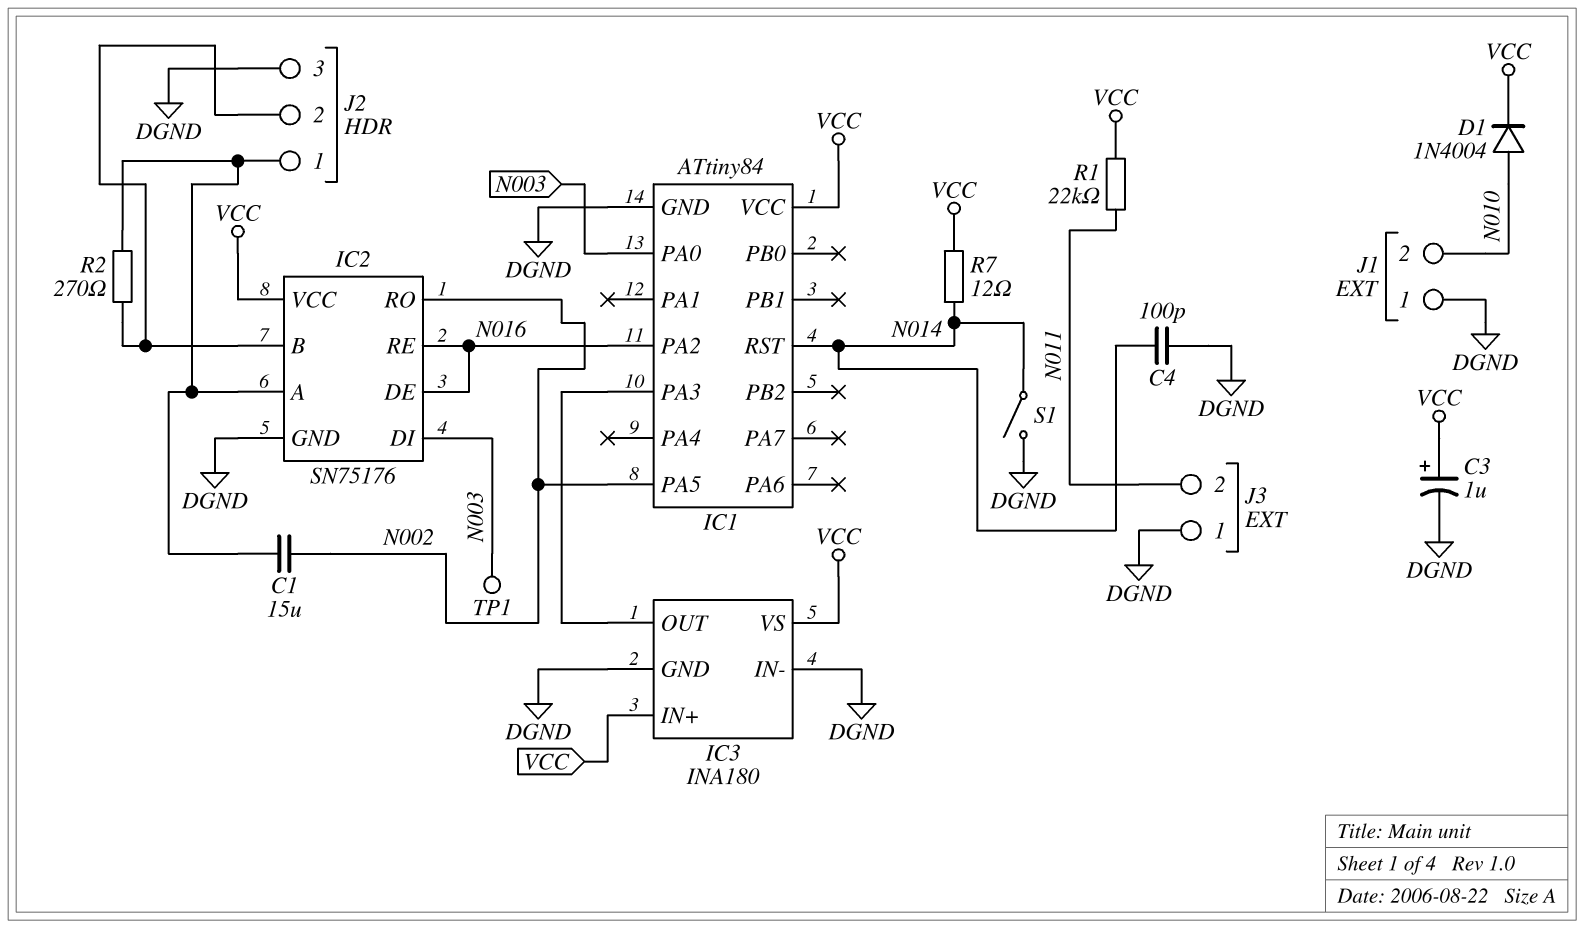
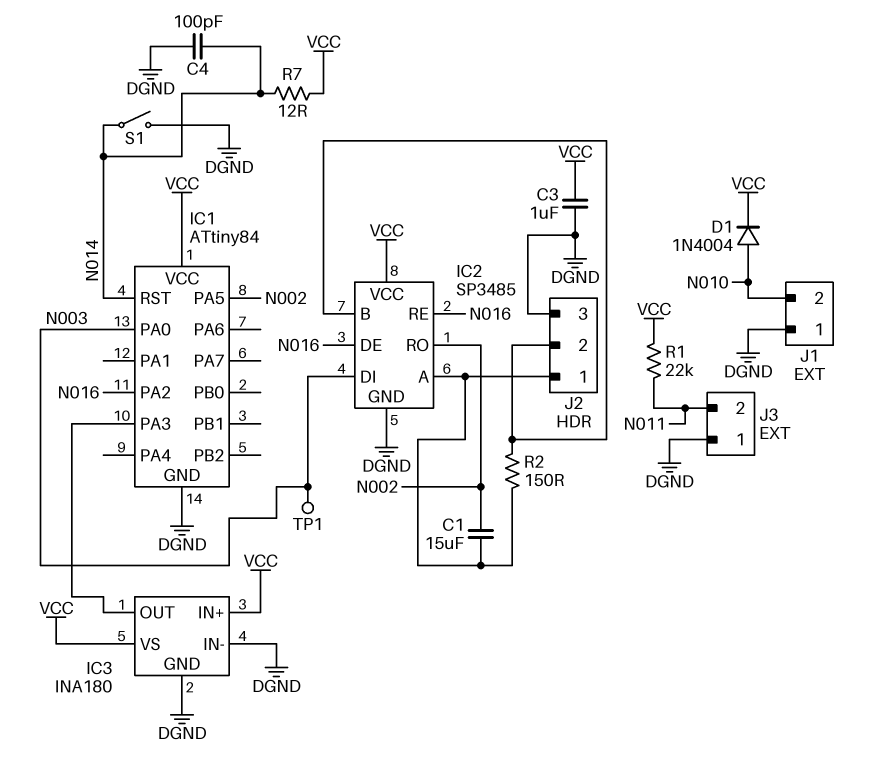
C3: 1uF (plus VCC, minus DGND) -> 1uF (DGND, VCC)
IC2: SN75176 -> SP3485
R2: 270 (IC2/A, IC2/B) -> 150 (IC2/A, IC2/B)

